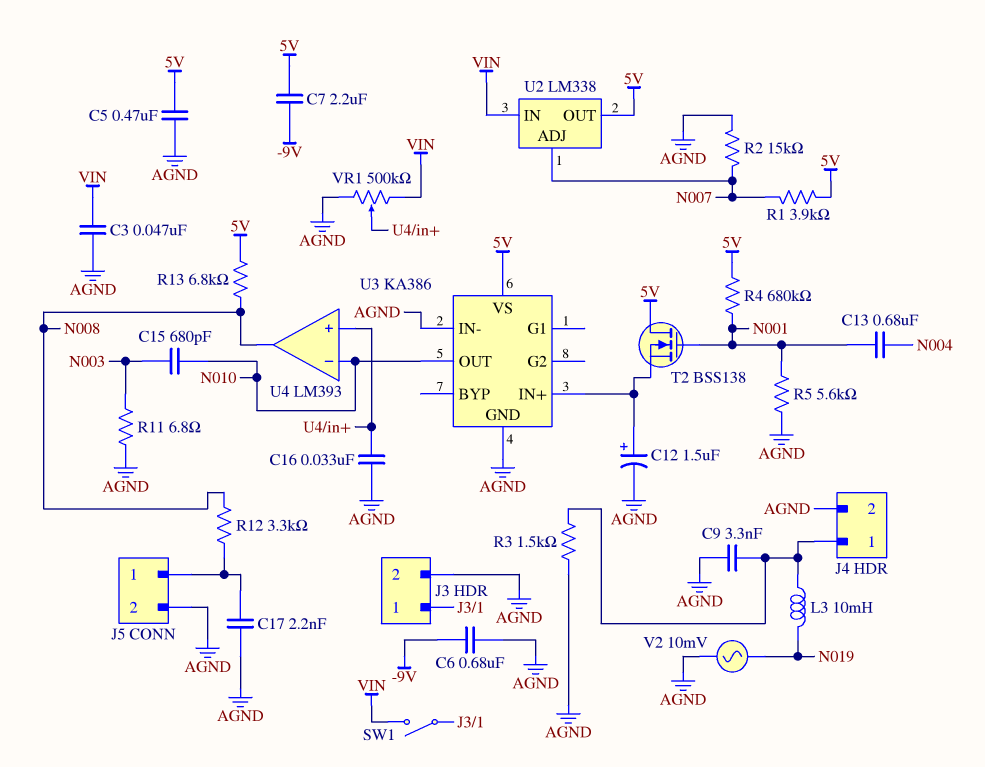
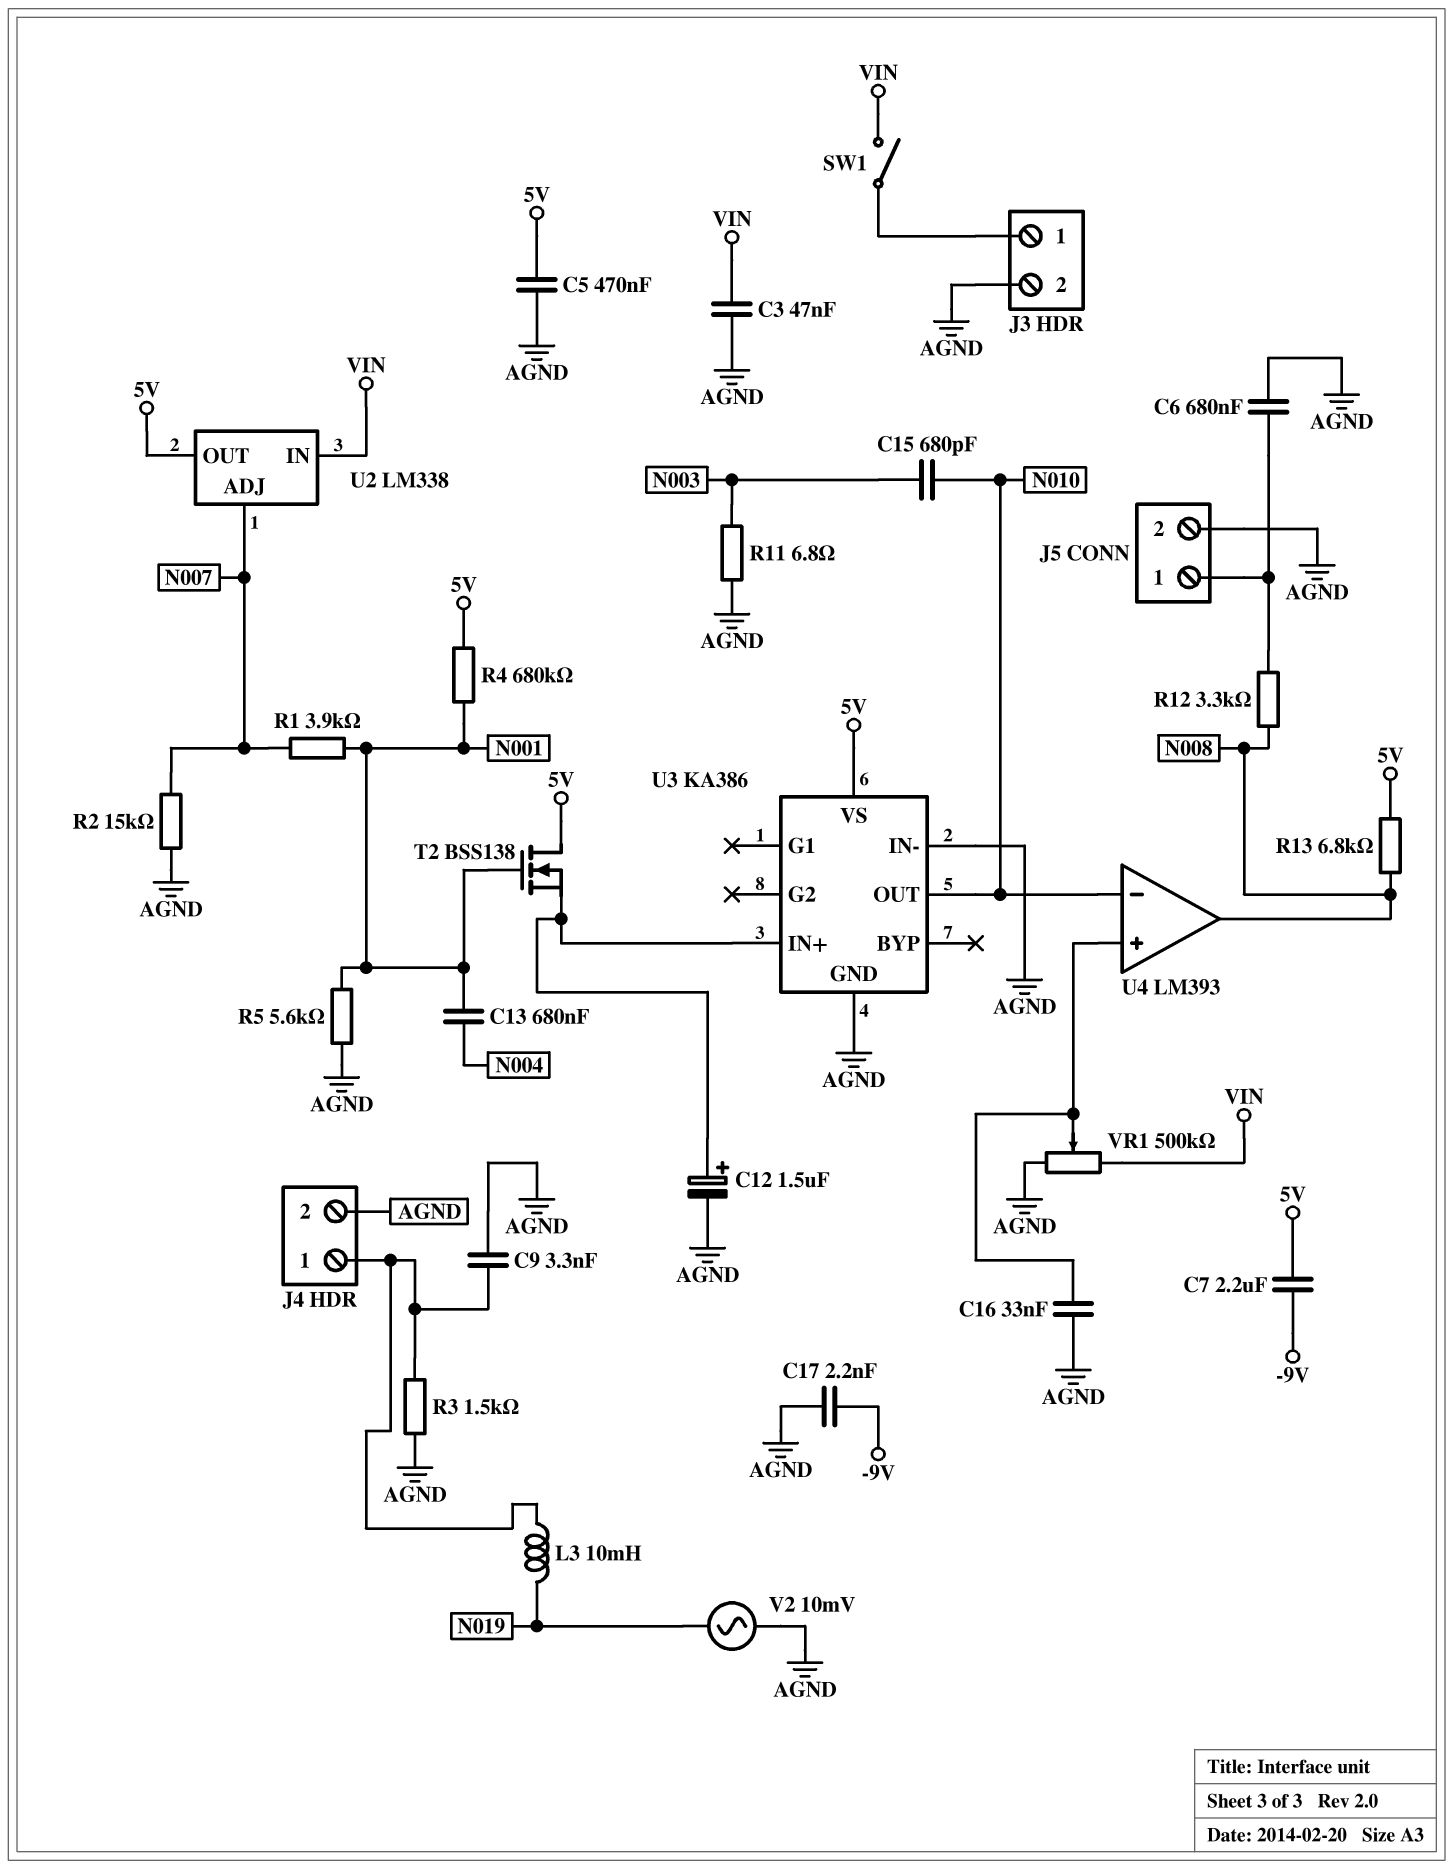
C6: 680nF (-9V, AGND) -> 680nF (AGND, J5/1)
C17: 2.2nF (AGND, J5/1) -> 2.2nF (-9V, AGND)
R1: 3.9k (5V, N007) -> 3.9k (N001, N007)

